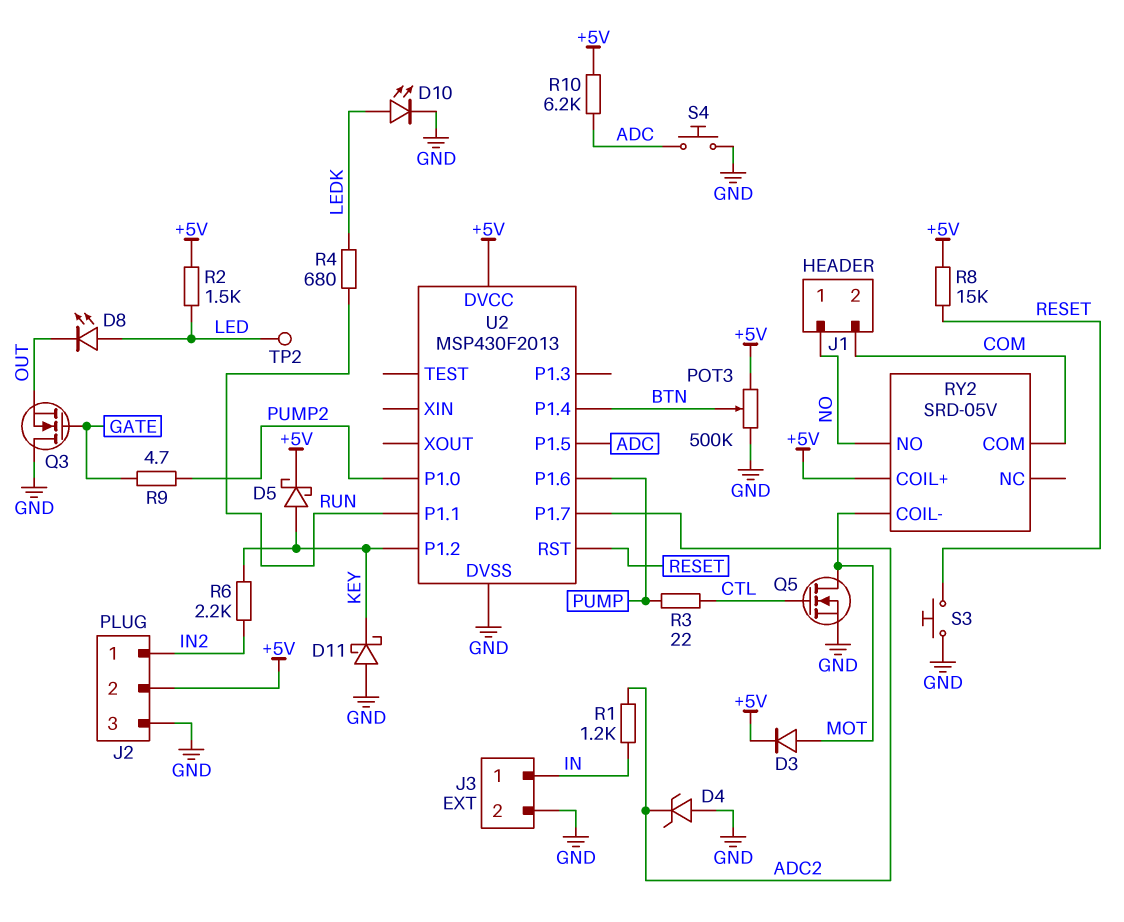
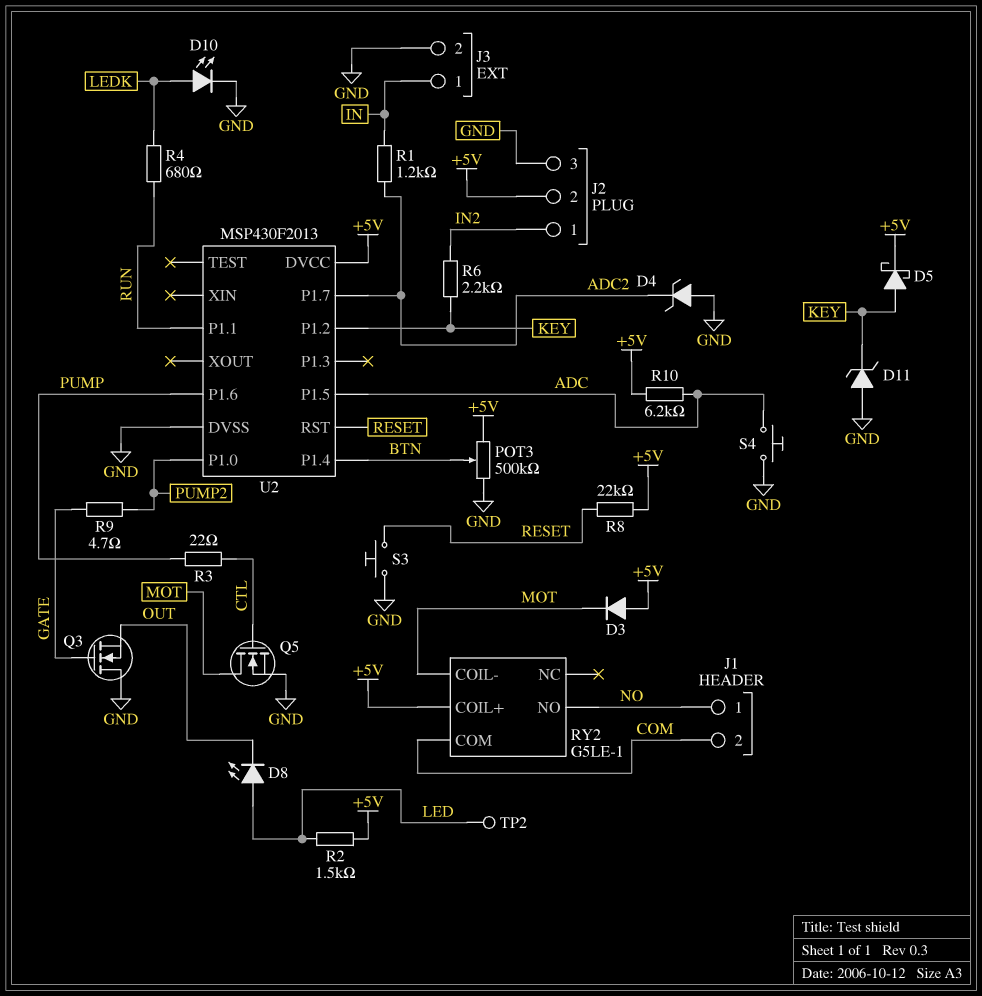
D3: diode (A MOT, K +5V) -> diode (A +5V, K MOT)
D11: schottky (A GND, K KEY) -> zener (A GND, K KEY)
R8: 15k (+5V, RESET) -> 22k (+5V, RESET)
RY2: SRD-05V -> G5LE-1

